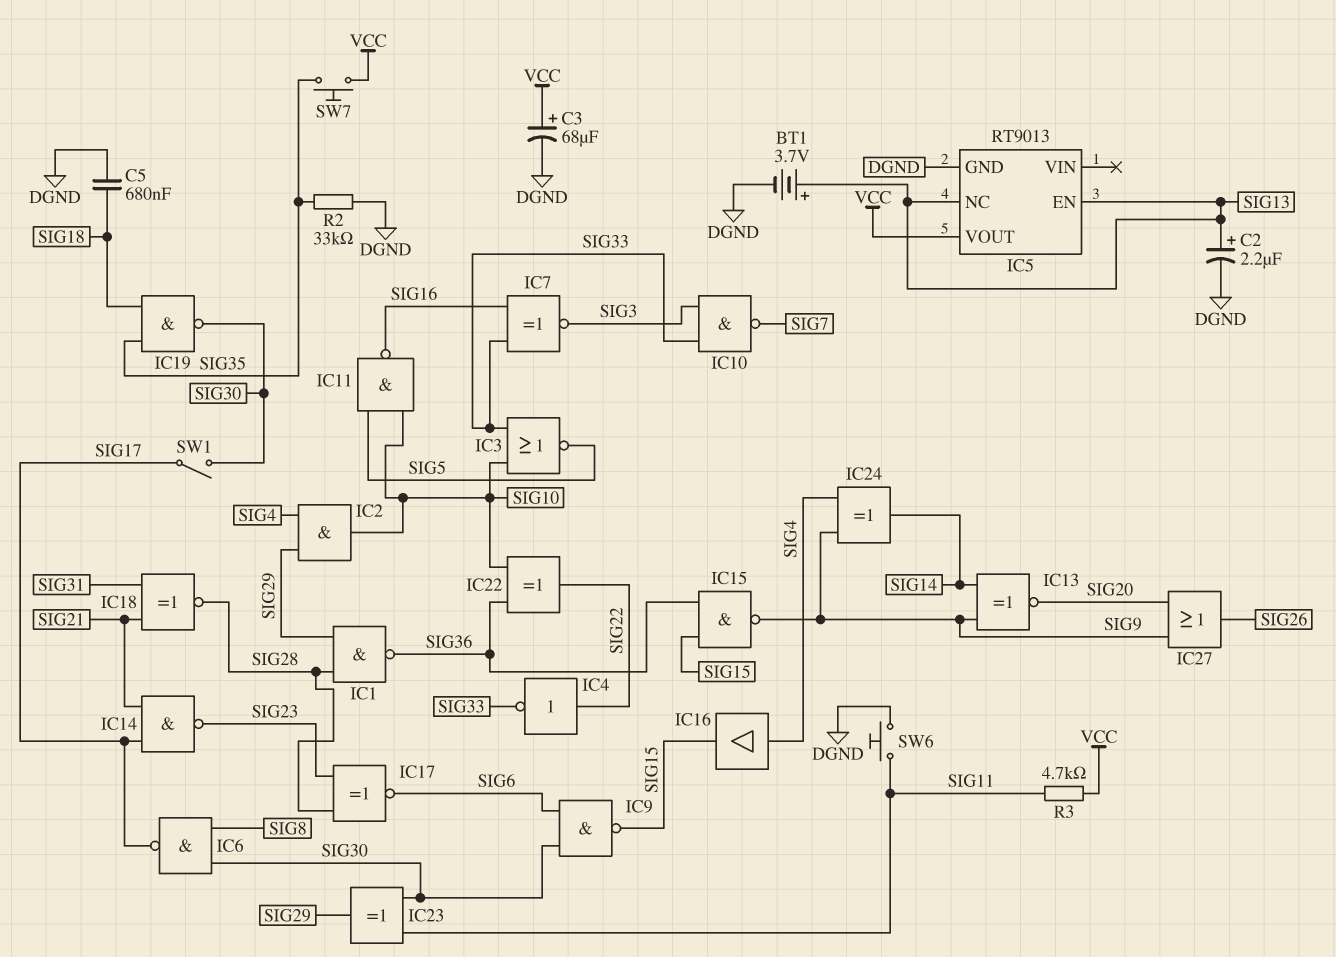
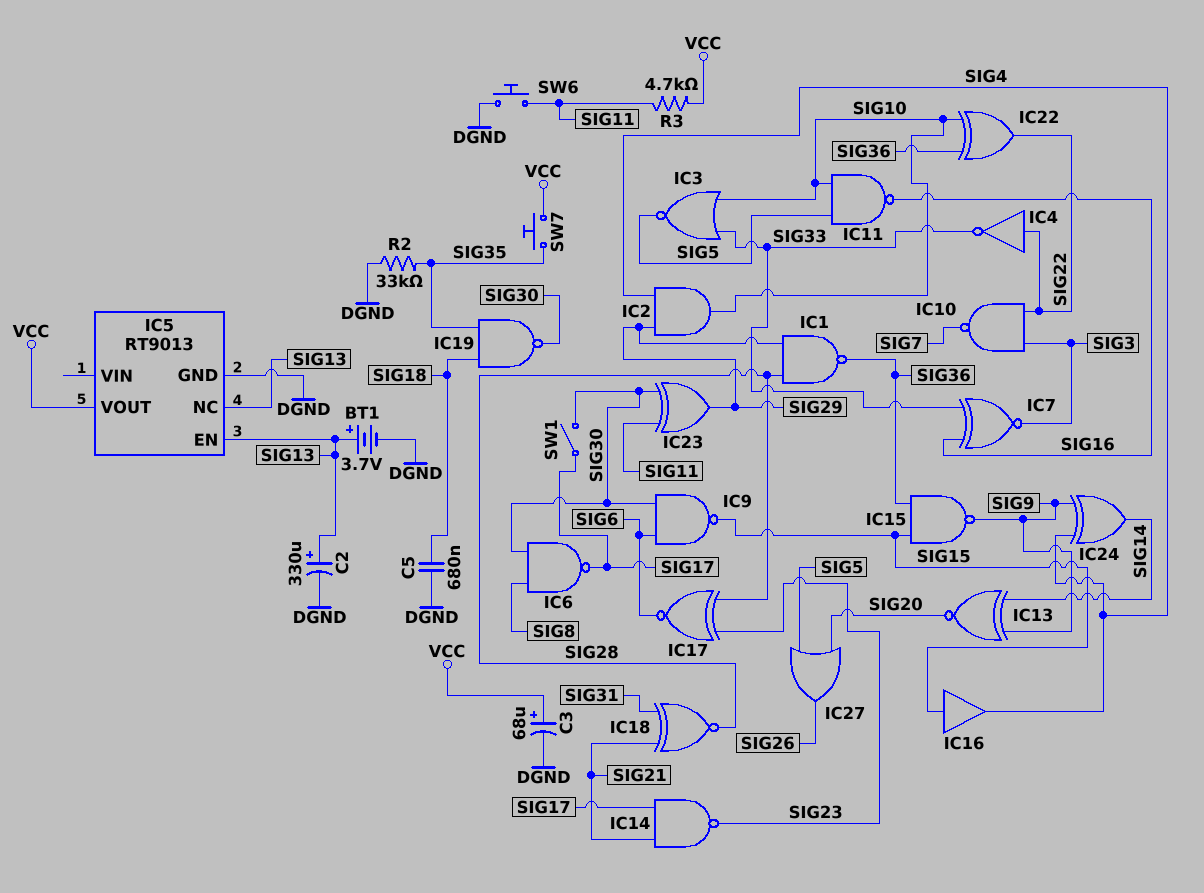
C2: 2.2uF (plus SIG13, minus DGND) -> 330uF (plus SIG13, minus DGND)
IC10: NAND (in SIG3, in SIG33, out SIG7) -> NAND (in SIG3, in SIG22, out SIG7)
IC16: buffer (in SIG4, out SIG15) -> buffer (in SIG15, out SIG4)
IC27: OR (in SIG9, in SIG20, out SIG26) -> OR (in SIG5, in SIG20, out SIG26)

